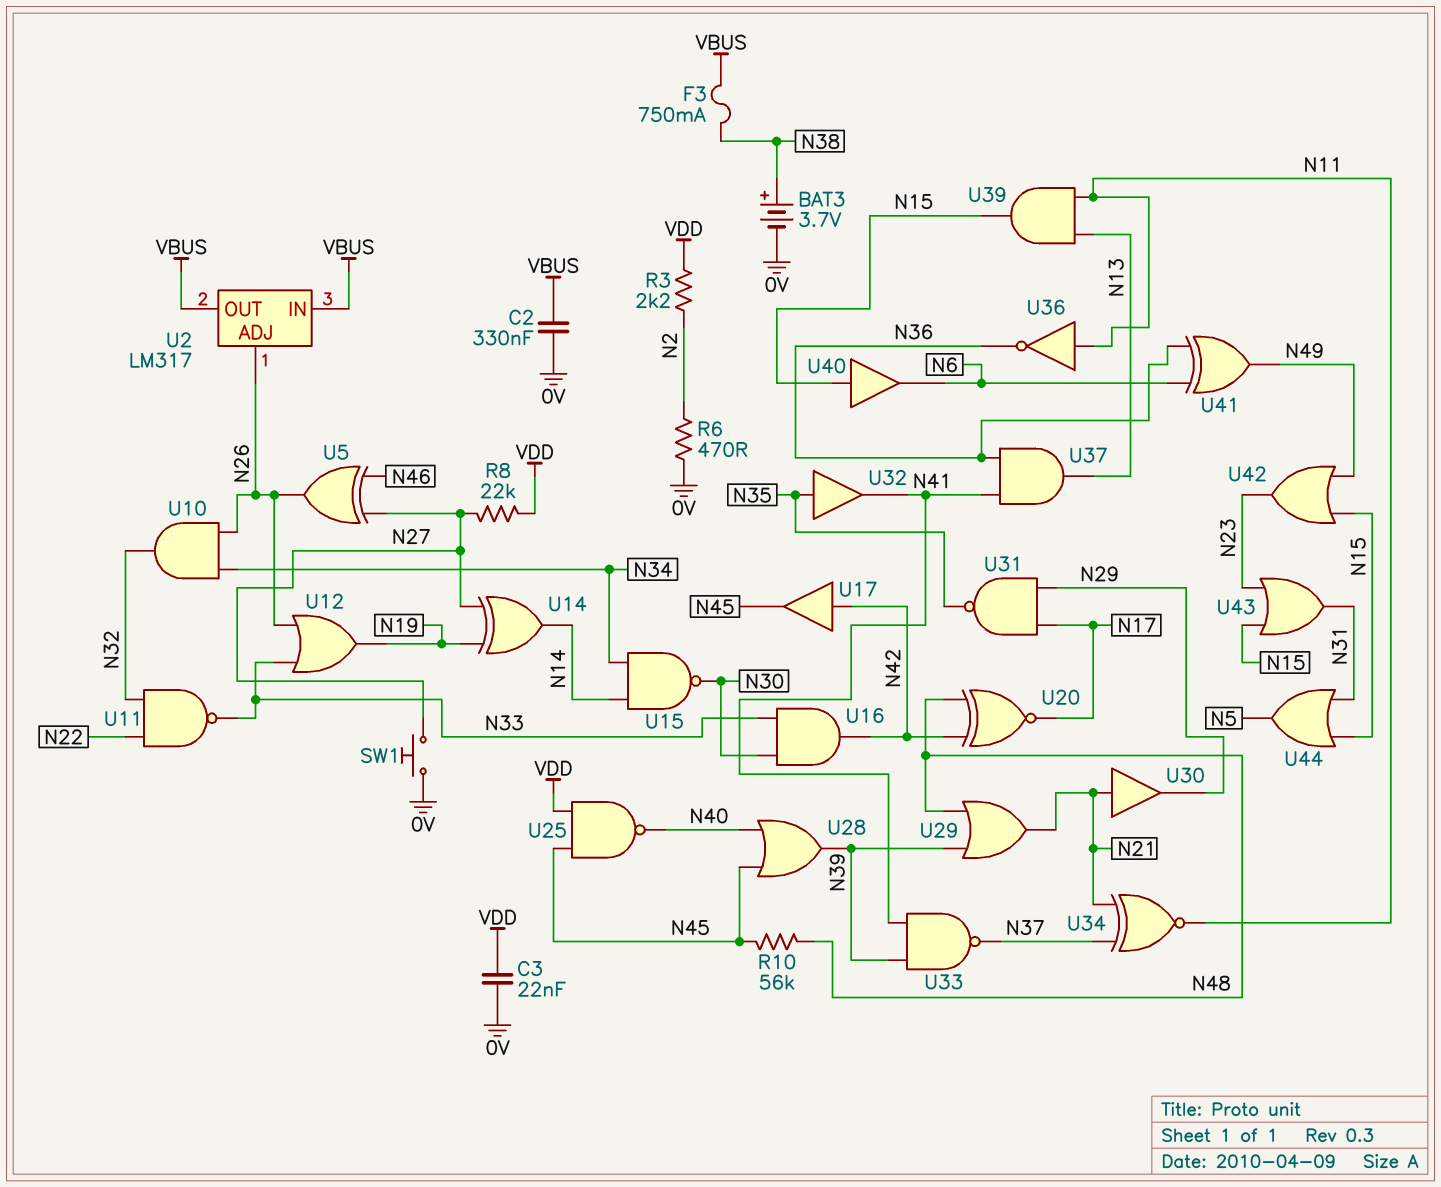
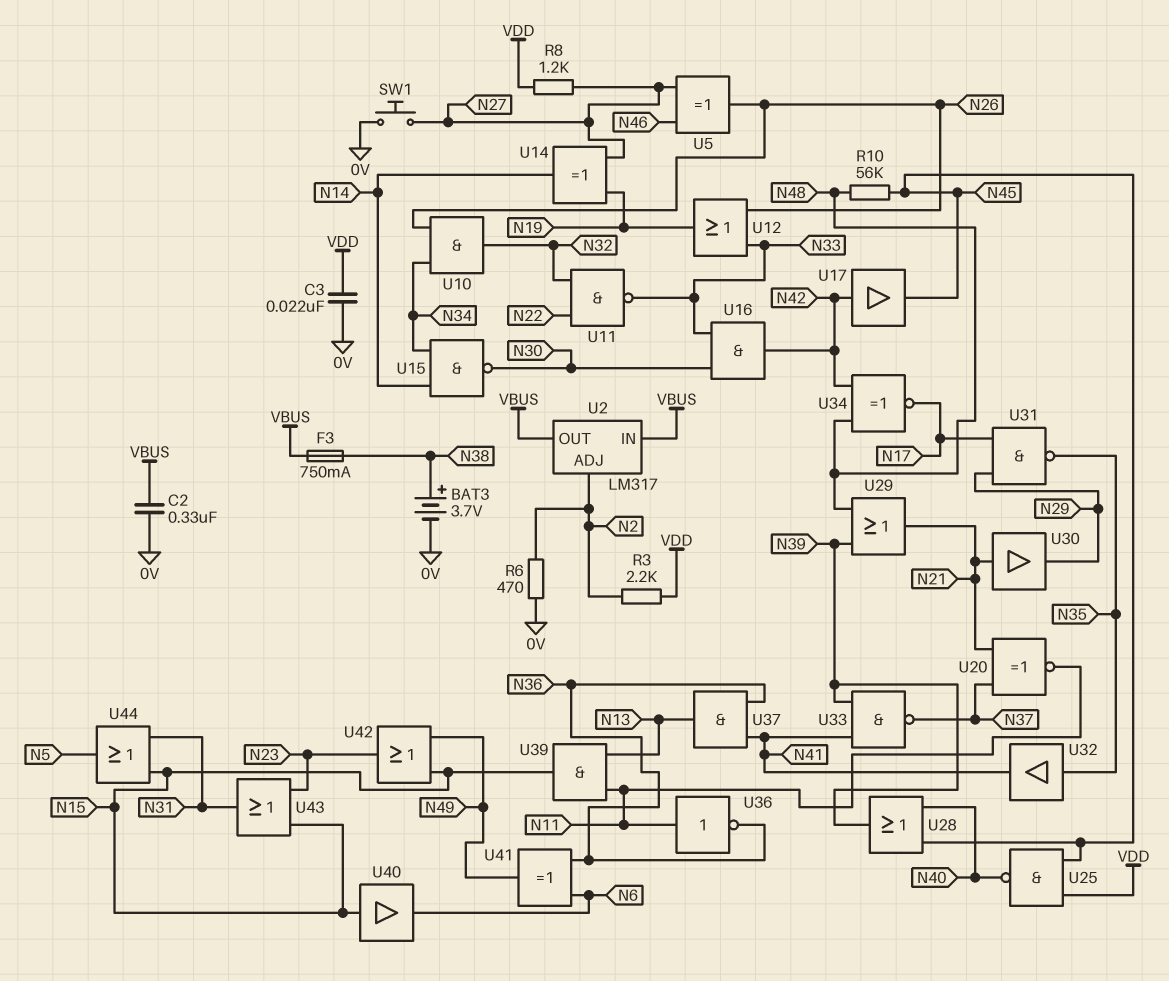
R8: 22k (N27, VDD) -> 1.2k (N27, VDD)
U2 pin ADJ: N26 -> N2
U20: XNOR (in N42, in N48, out N17) -> XNOR (in N21, in N37, out N11)
U34: XNOR (in N21, in N37, out N11) -> XNOR (in N42, in N48, out N17)

